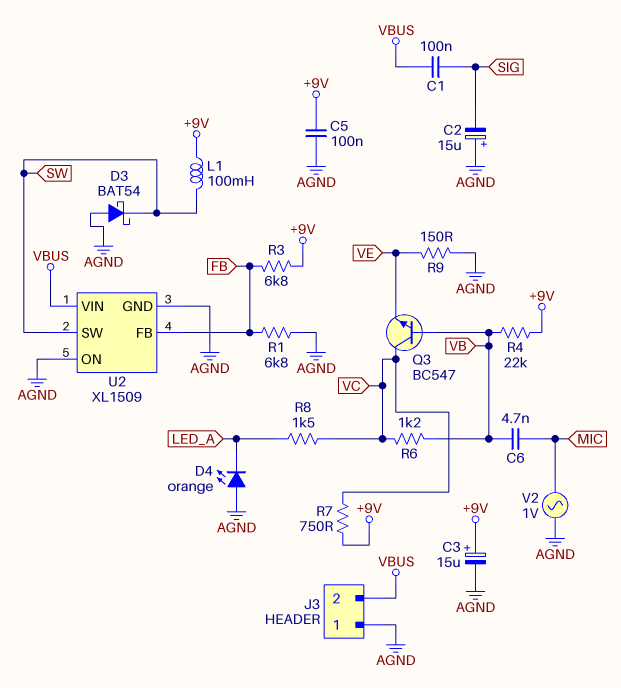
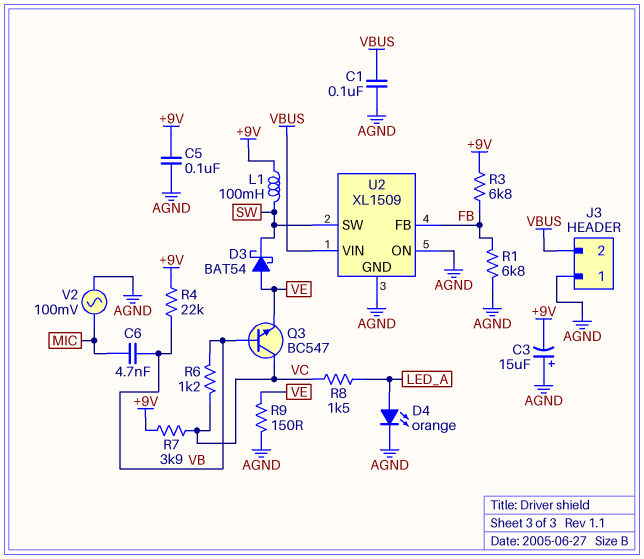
C1: 100nF (SIG, VBUS) -> 100nF (AGND, VBUS)
C2: 15uF (plus AGND, minus SIG) -> none
C3: 15uF (plus +9V, minus AGND) -> 15uF (plus AGND, minus +9V)
D3: schottky BAT54 (A AGND, K SW) -> schottky BAT54 (A VE, K SW)
D4: LED orange (A AGND, K LED_A) -> LED orange (A LED_A, K AGND)
R7: 750 (+9V, VC) -> 3.9k (+9V, VC)
V2: AC 1V (AGND, MIC) -> AC 100mV (AGND, MIC)

